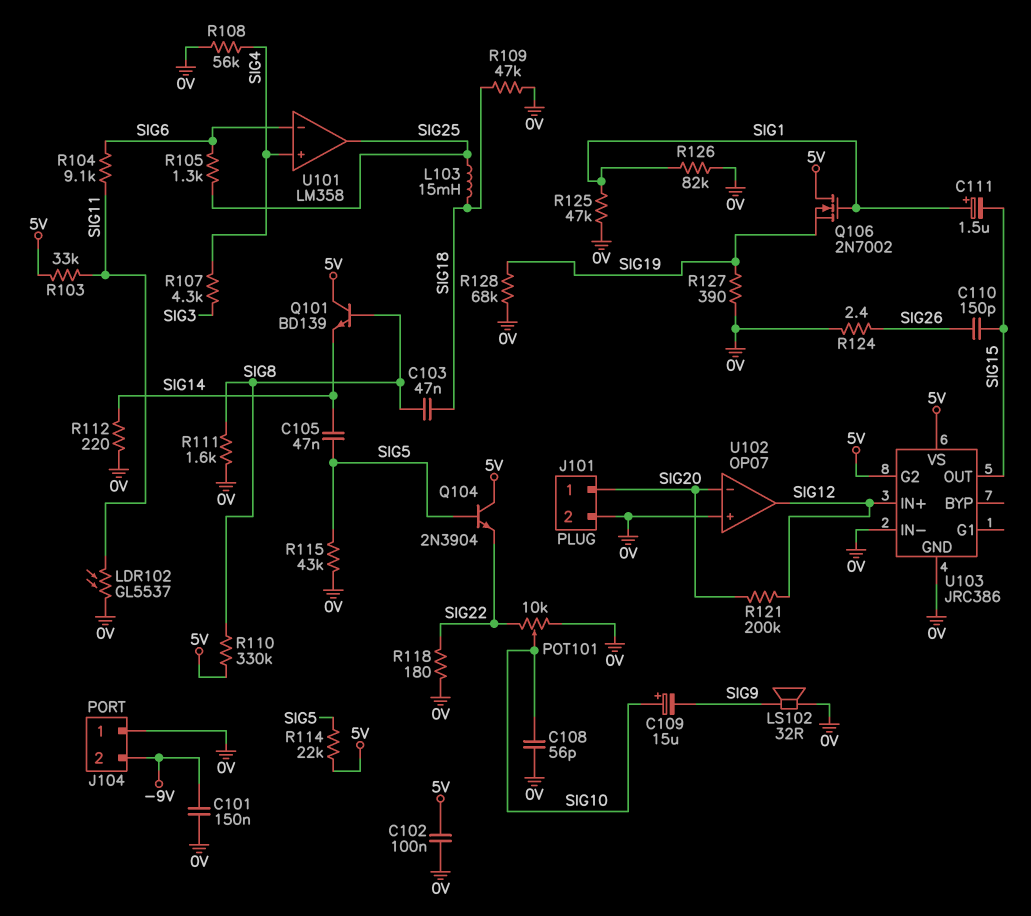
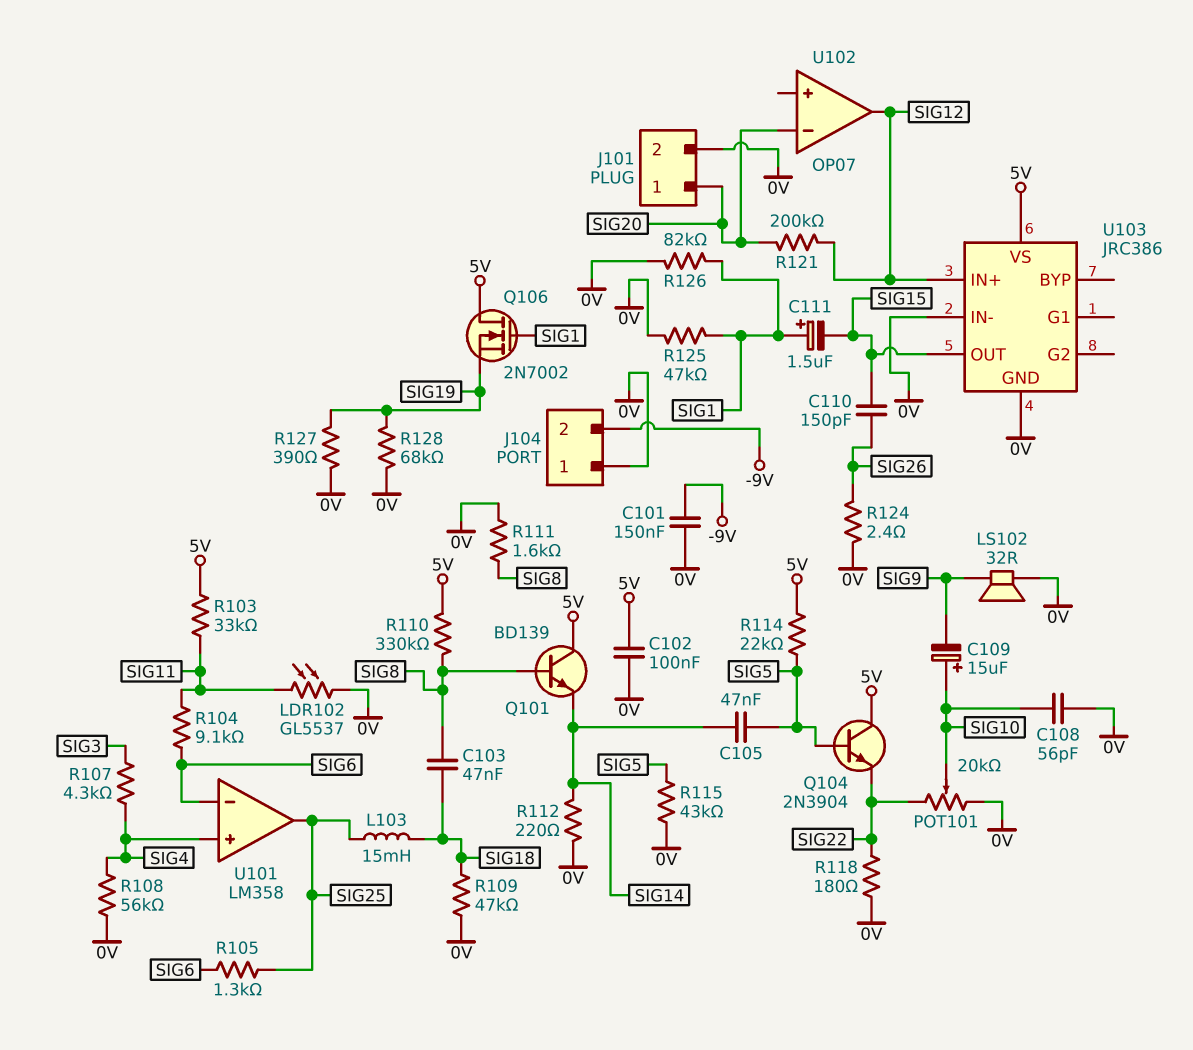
POT101: 10k (0V, SIG22, wiper SIG10) -> 20k (0V, SIG22, wiper SIG10)
U102 pin in+: 0V -> none
U103 pin G2: 5V -> none

